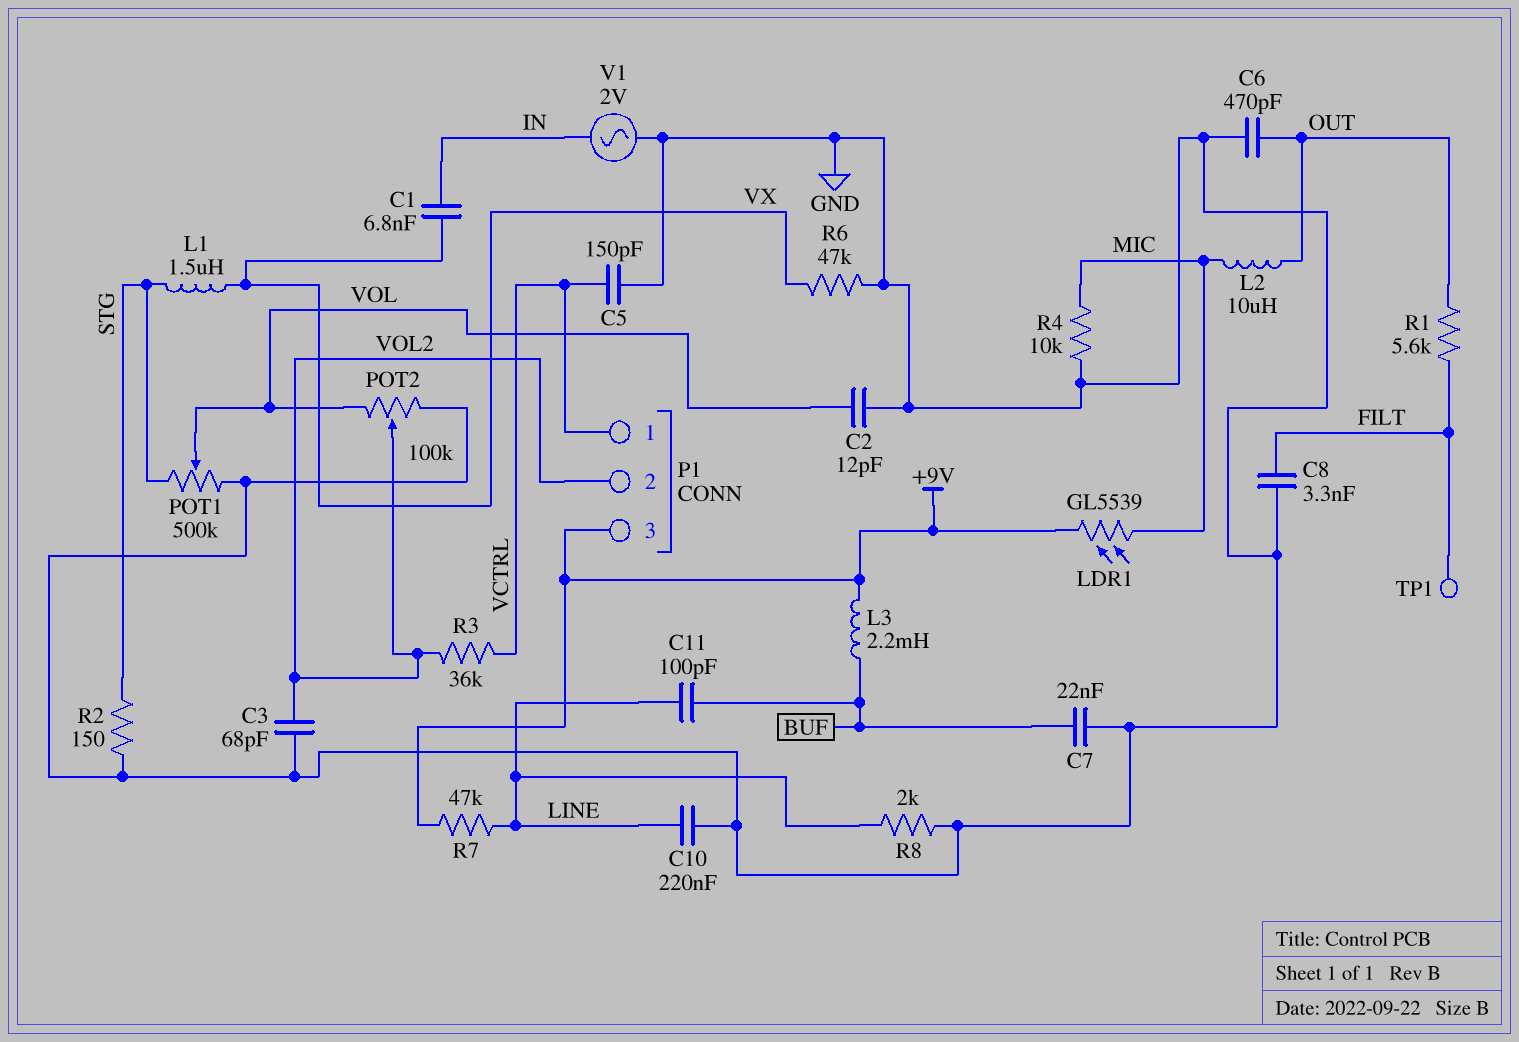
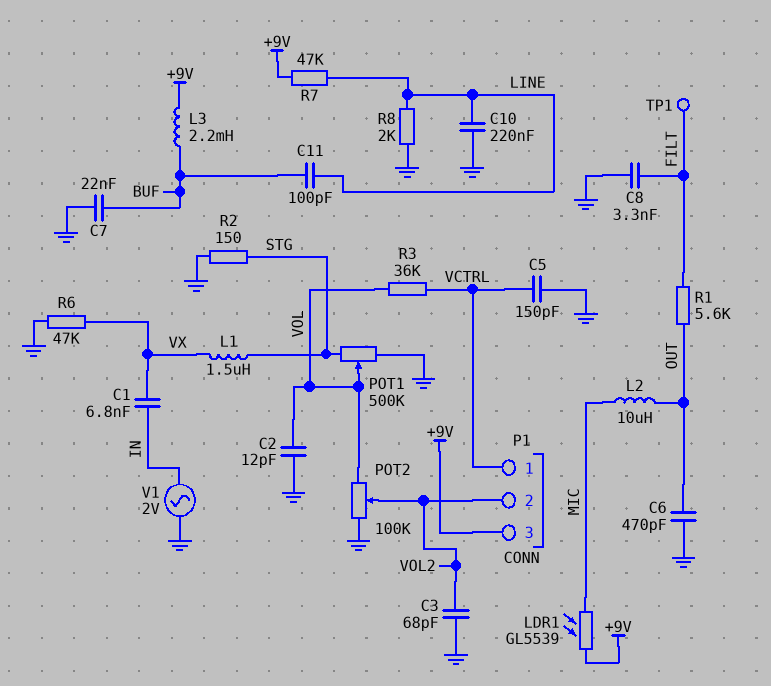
R3: 36k (VCTRL, VOL2) -> 36k (VCTRL, VOL)
R4: 10k (GND, MIC) -> none

